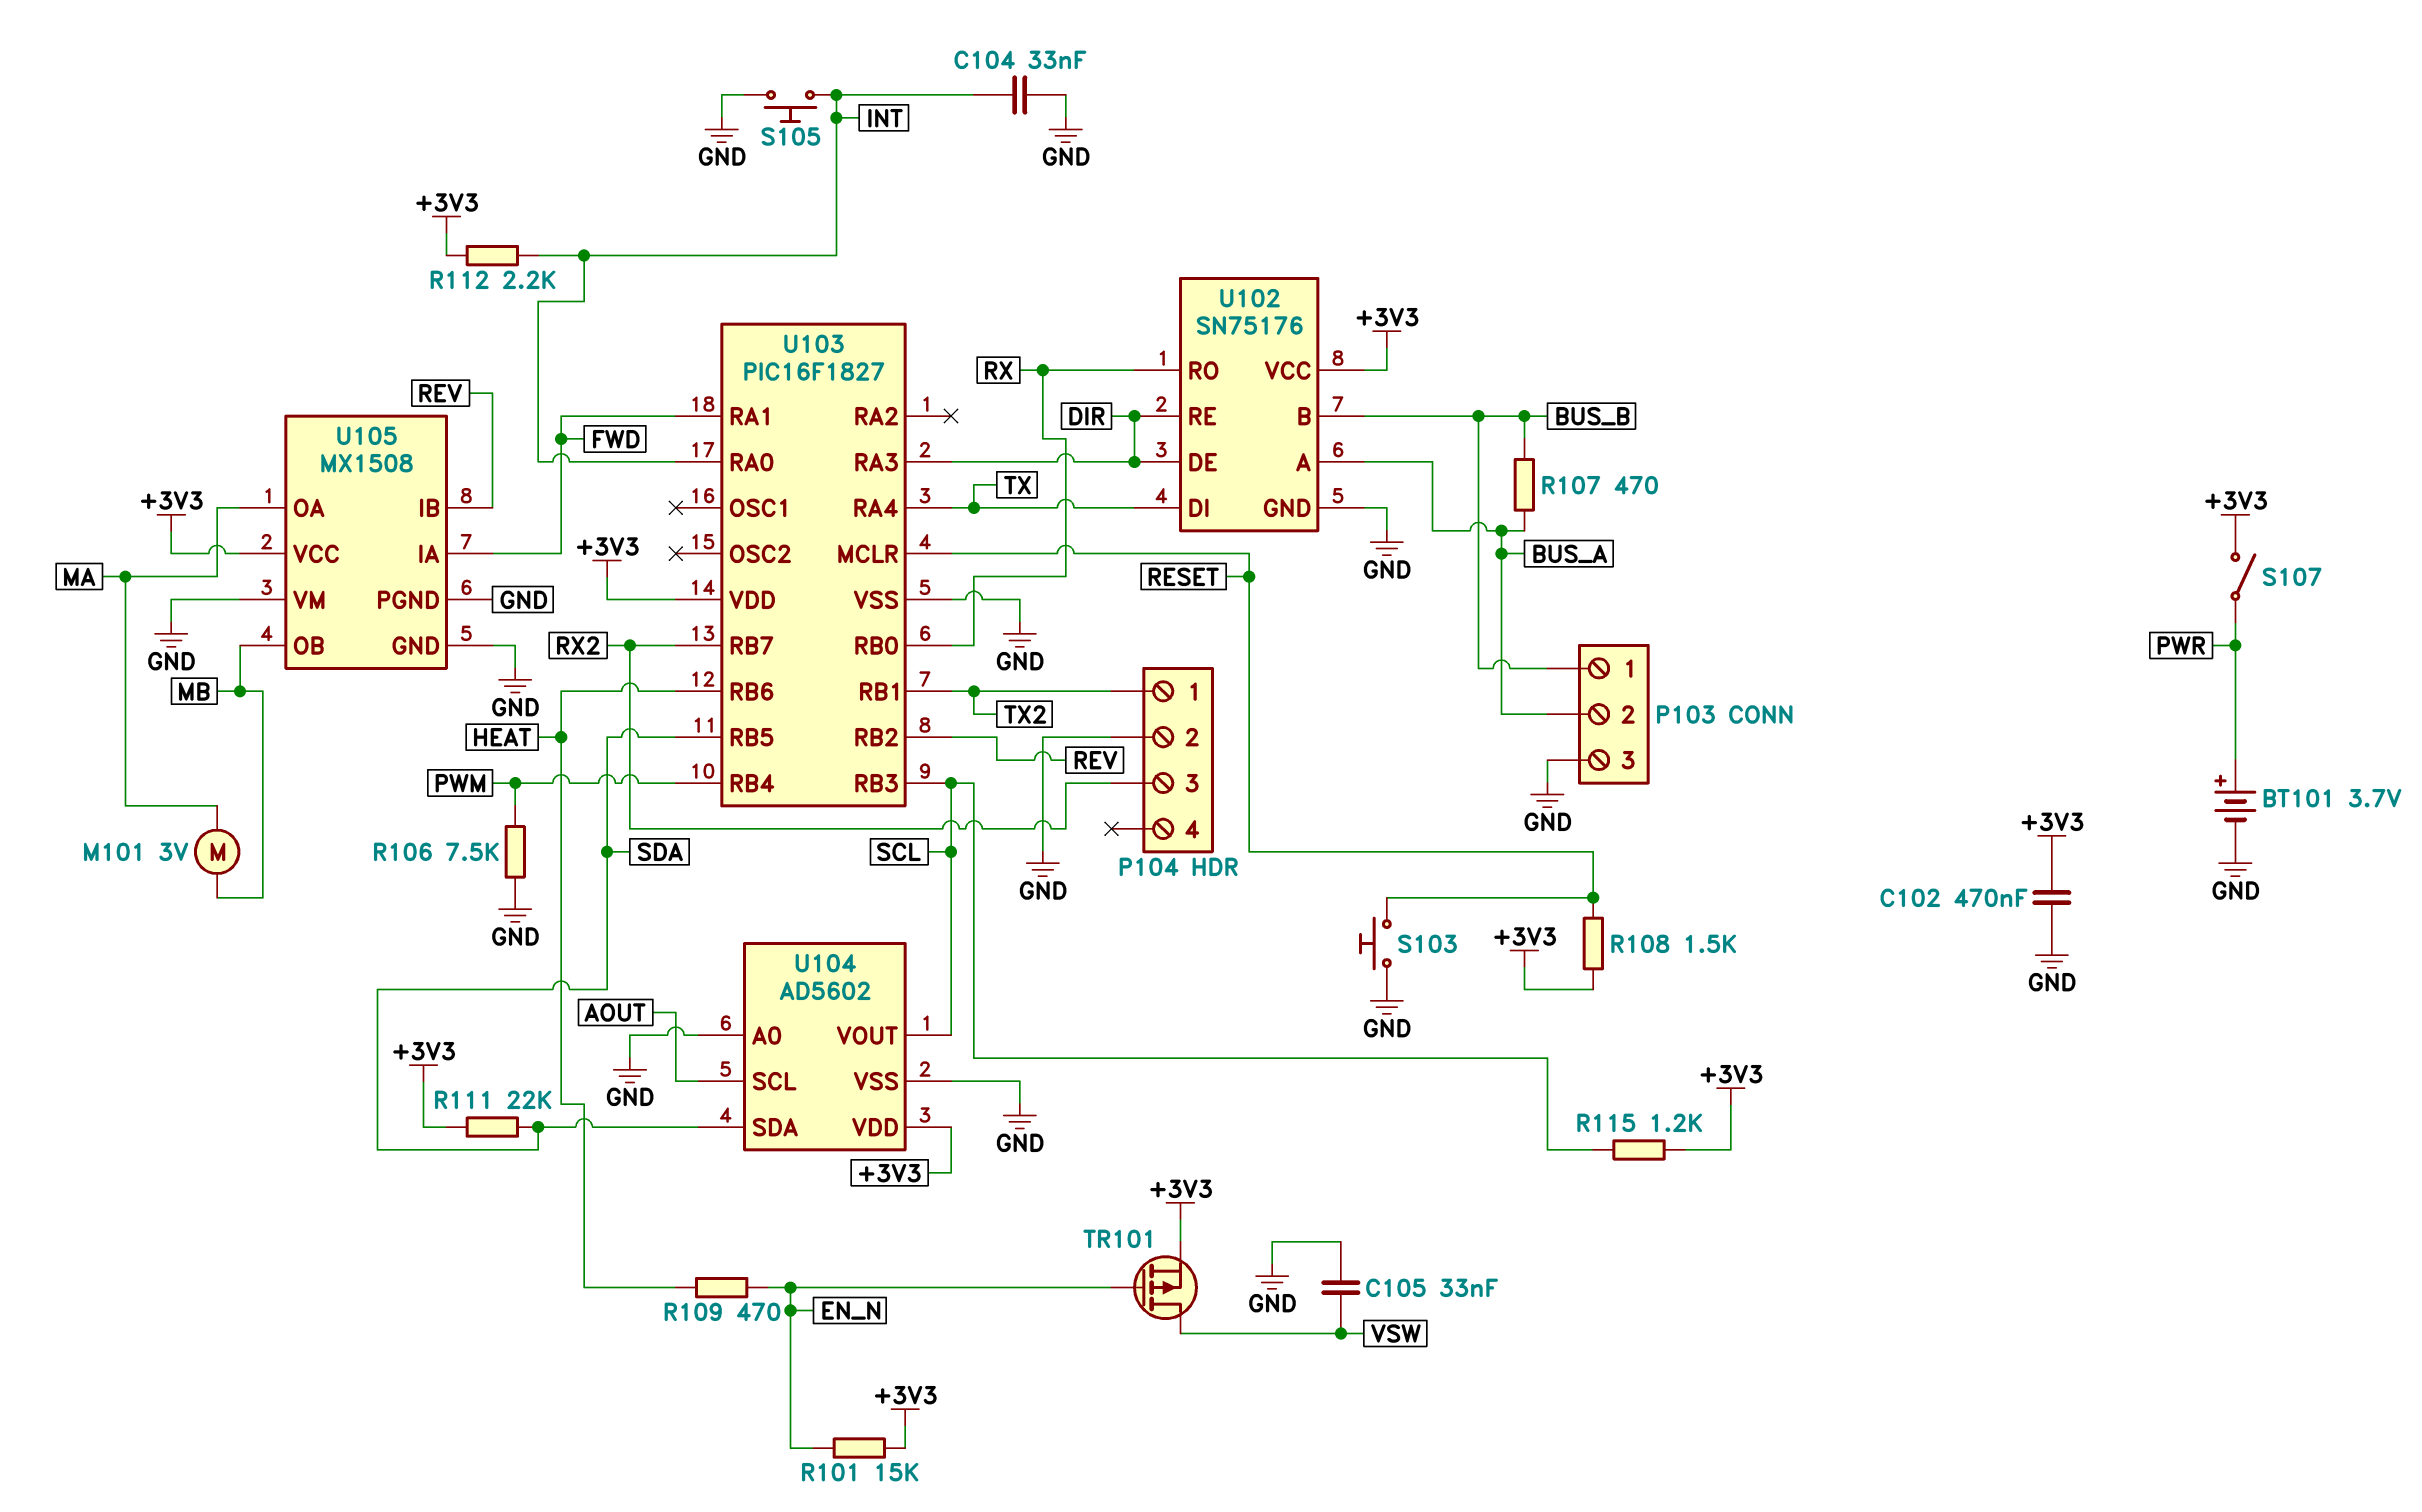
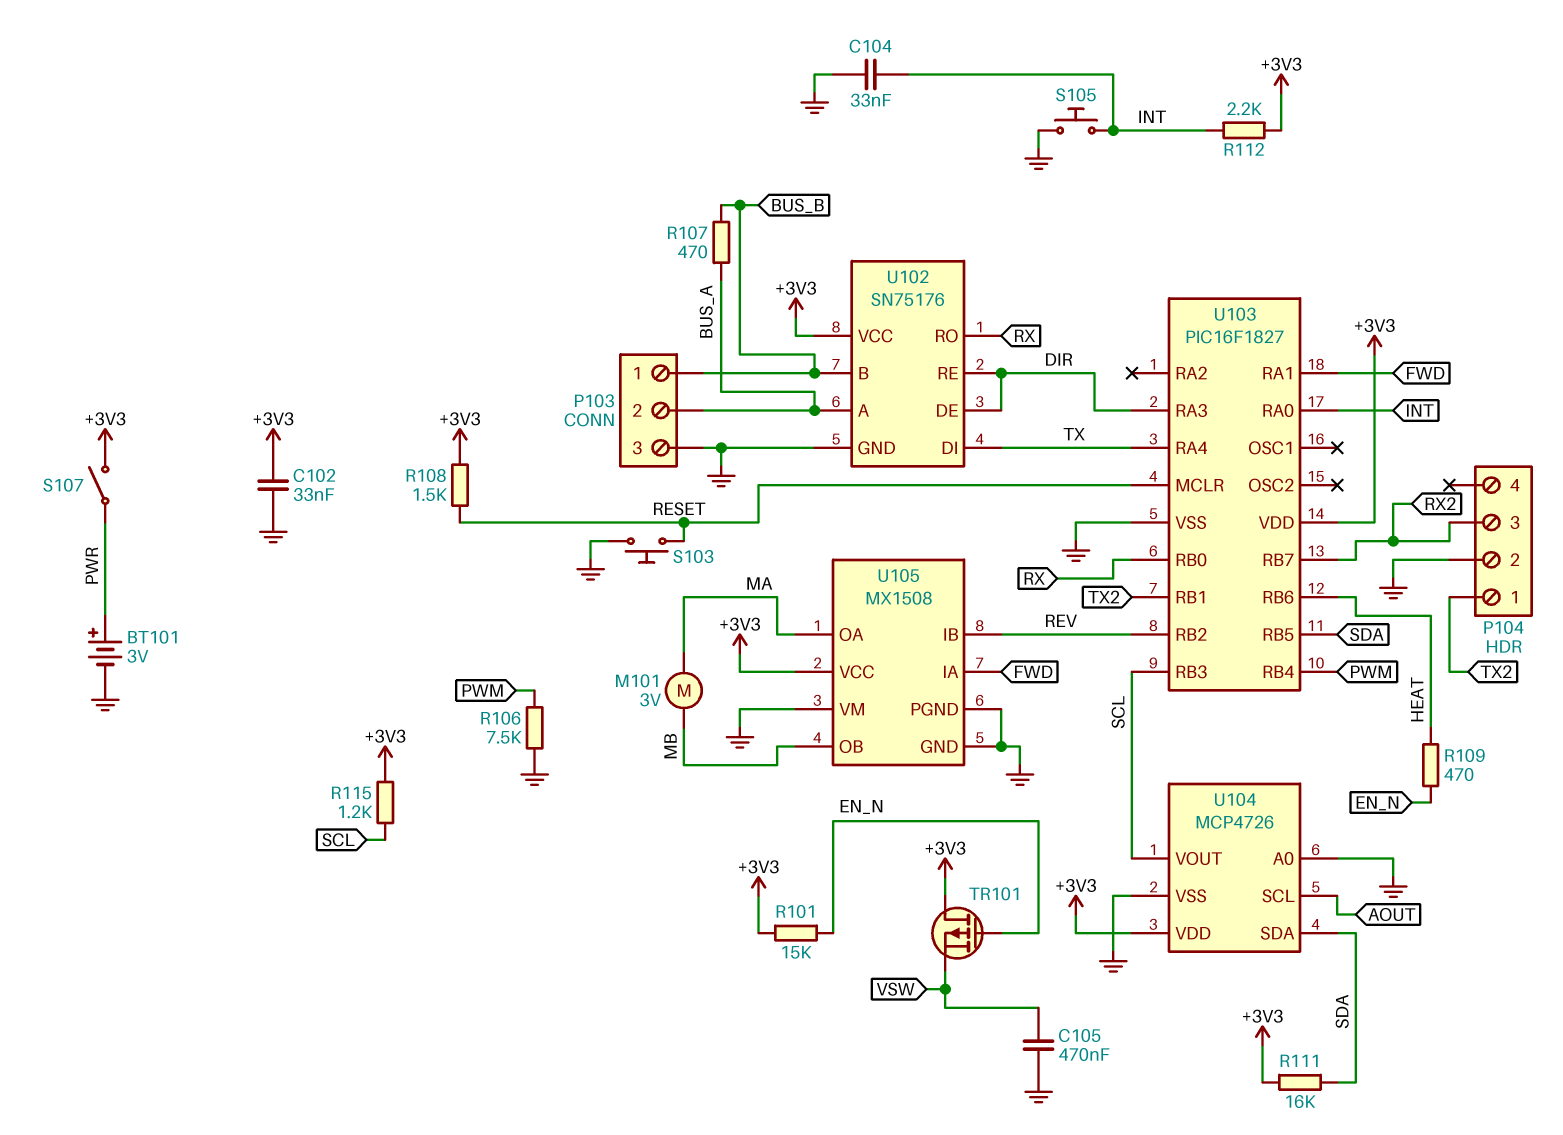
BT101: 3.7V (plus PWR, minus GND) -> 3V (plus PWR, minus GND)
C102: 470nF (+3V3, GND) -> 33nF (+3V3, GND)
C105: 33nF (GND, VSW) -> 470nF (GND, VSW)
R111: 22k (+3V3, SDA) -> 16k (+3V3, SDA)
TR101: PMOS (G EN_N, D VSW, S +3V3) -> PMOS (G EN_N, D +3V3, S VSW)
U104: AD5602 -> MCP4726

